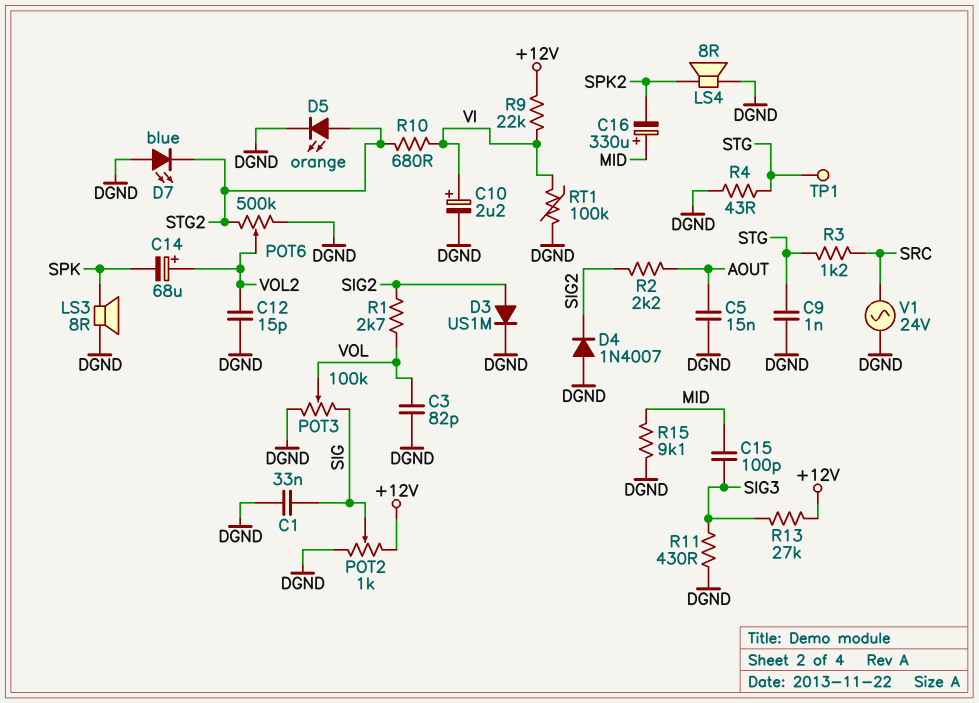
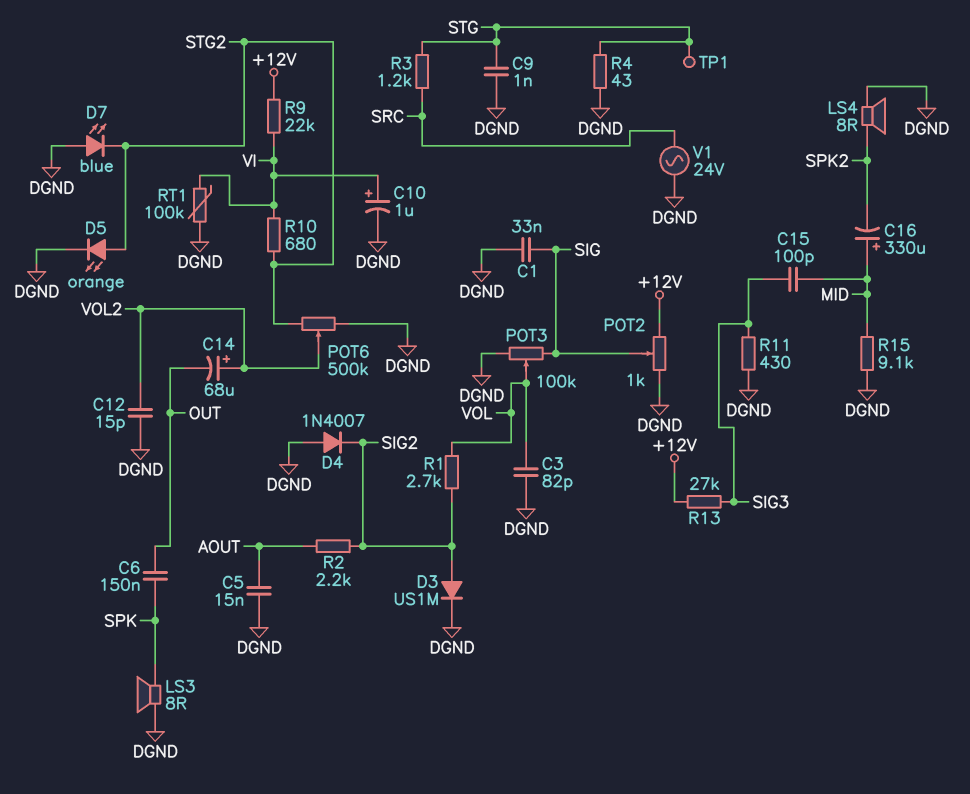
C6: none -> 150nF (OUT, SPK)
C10: 2.2uF (plus VI, minus DGND) -> 1uF (plus VI, minus DGND)
C14: 68uF (plus VOL2, minus SPK) -> 68uF (plus VOL2, minus OUT)

